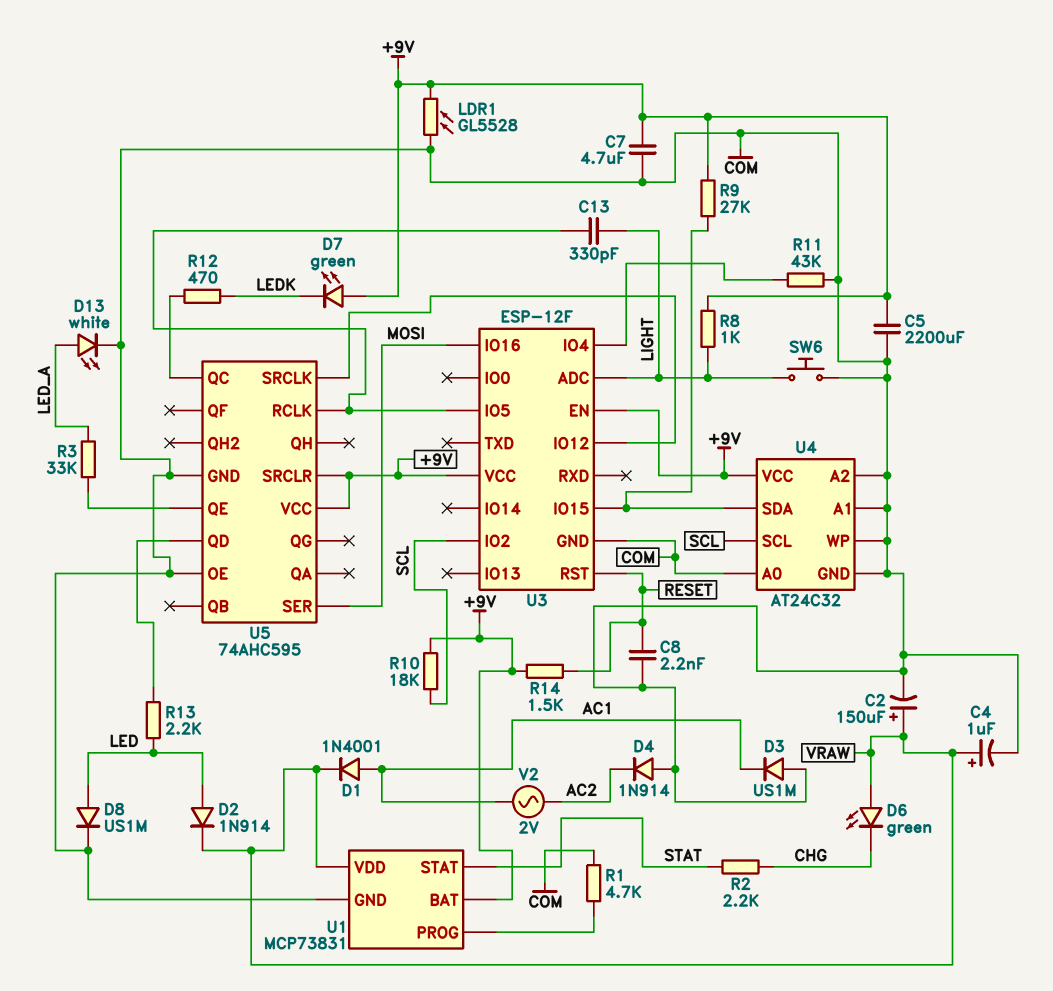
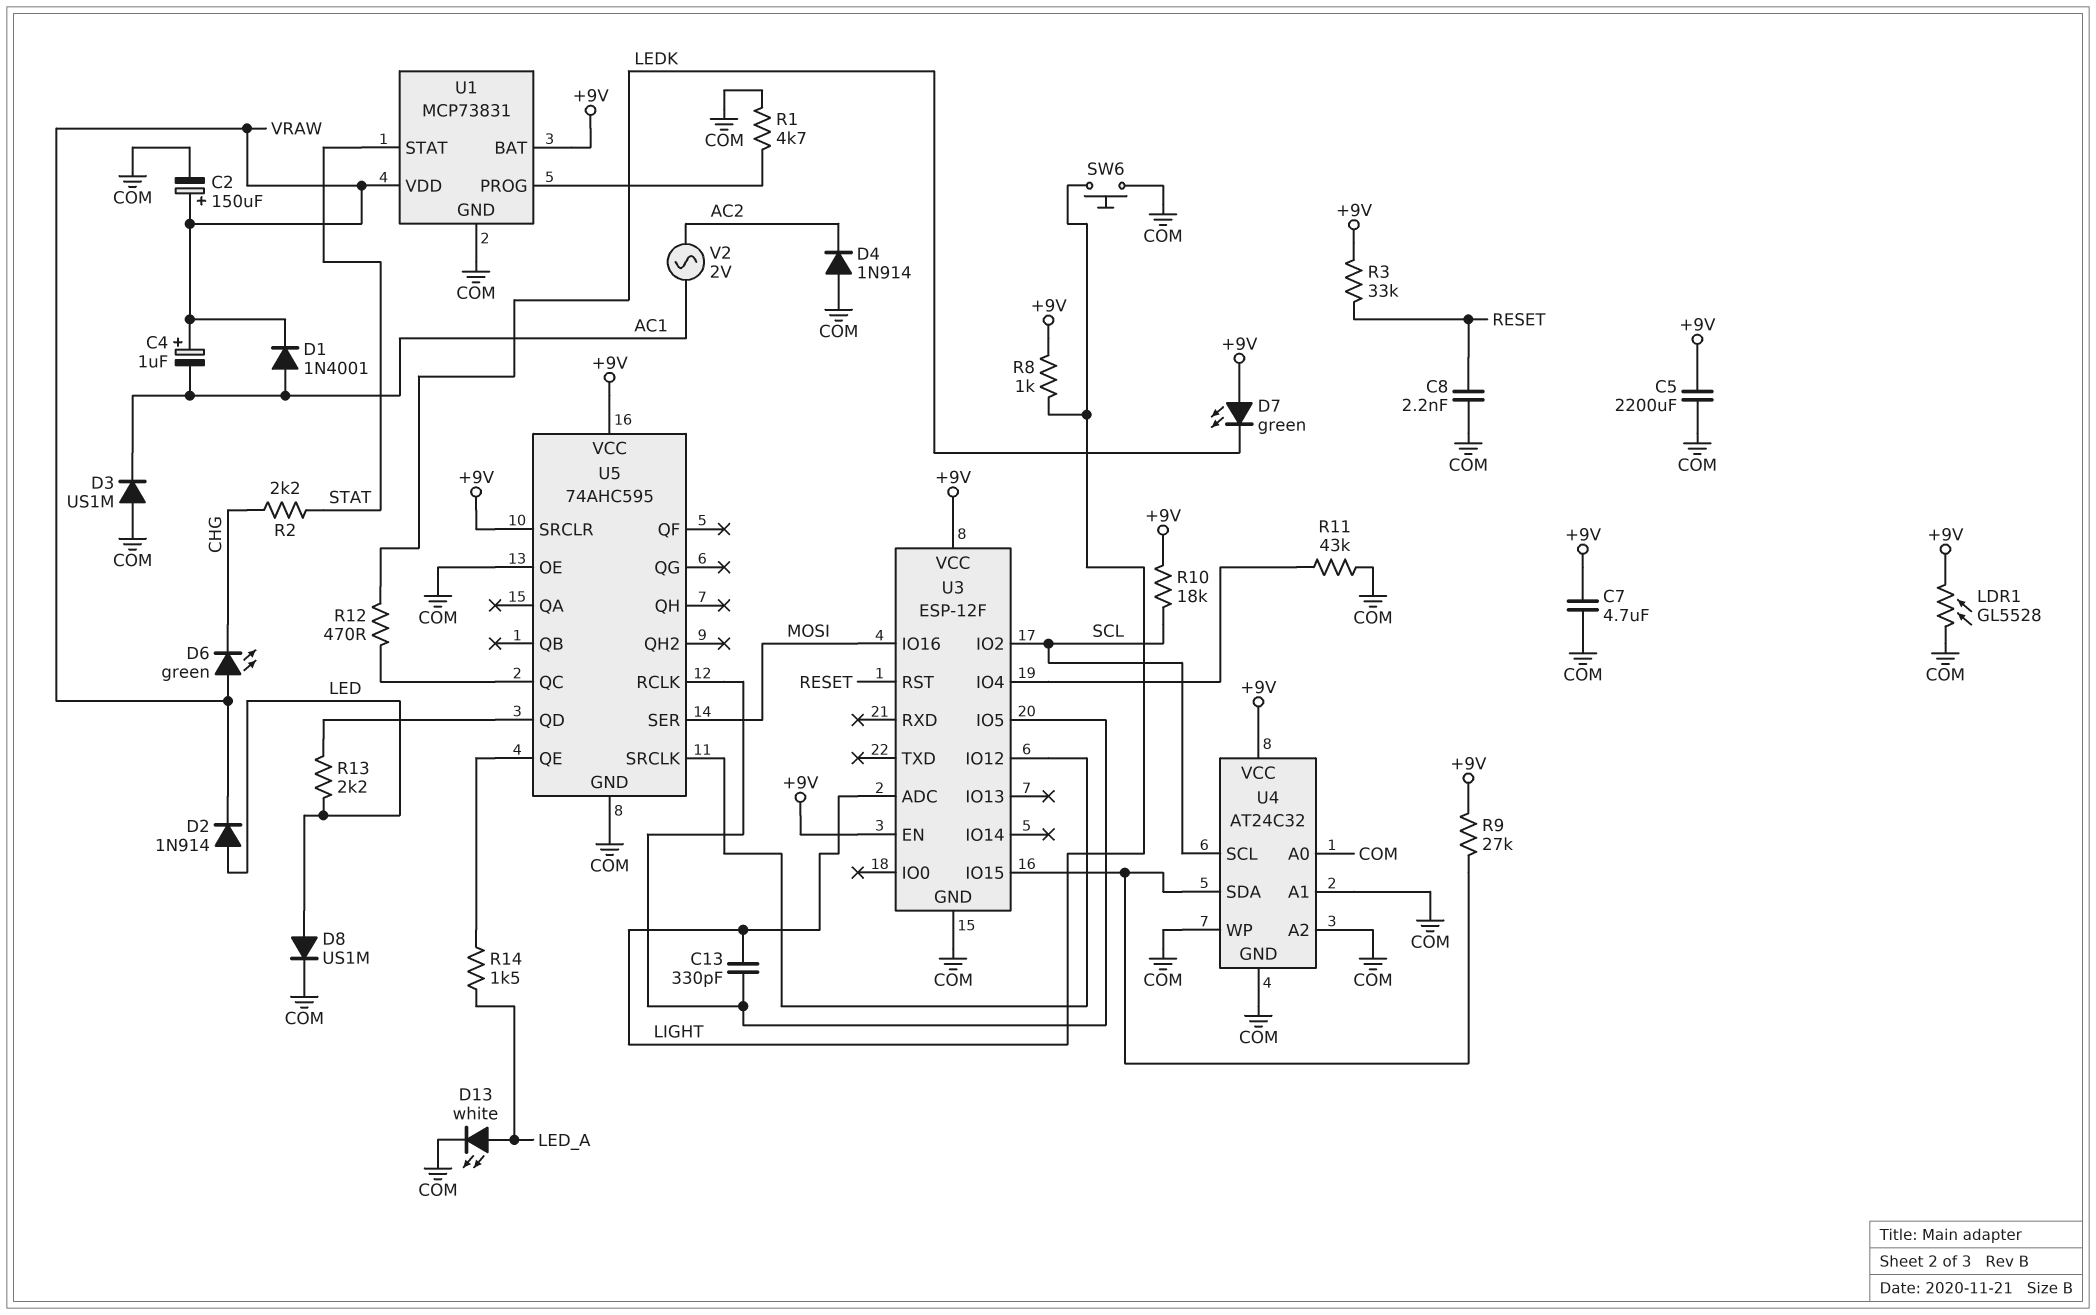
C4: 1uF (plus VRAW, minus COM) -> 1uF (plus VRAW, minus AC1)
R3: 33k (LED_A, U5/QE) -> 33k (+9V, RESET)
R14: 1.5k (+9V, RESET) -> 1.5k (LED_A, U5/QE)

